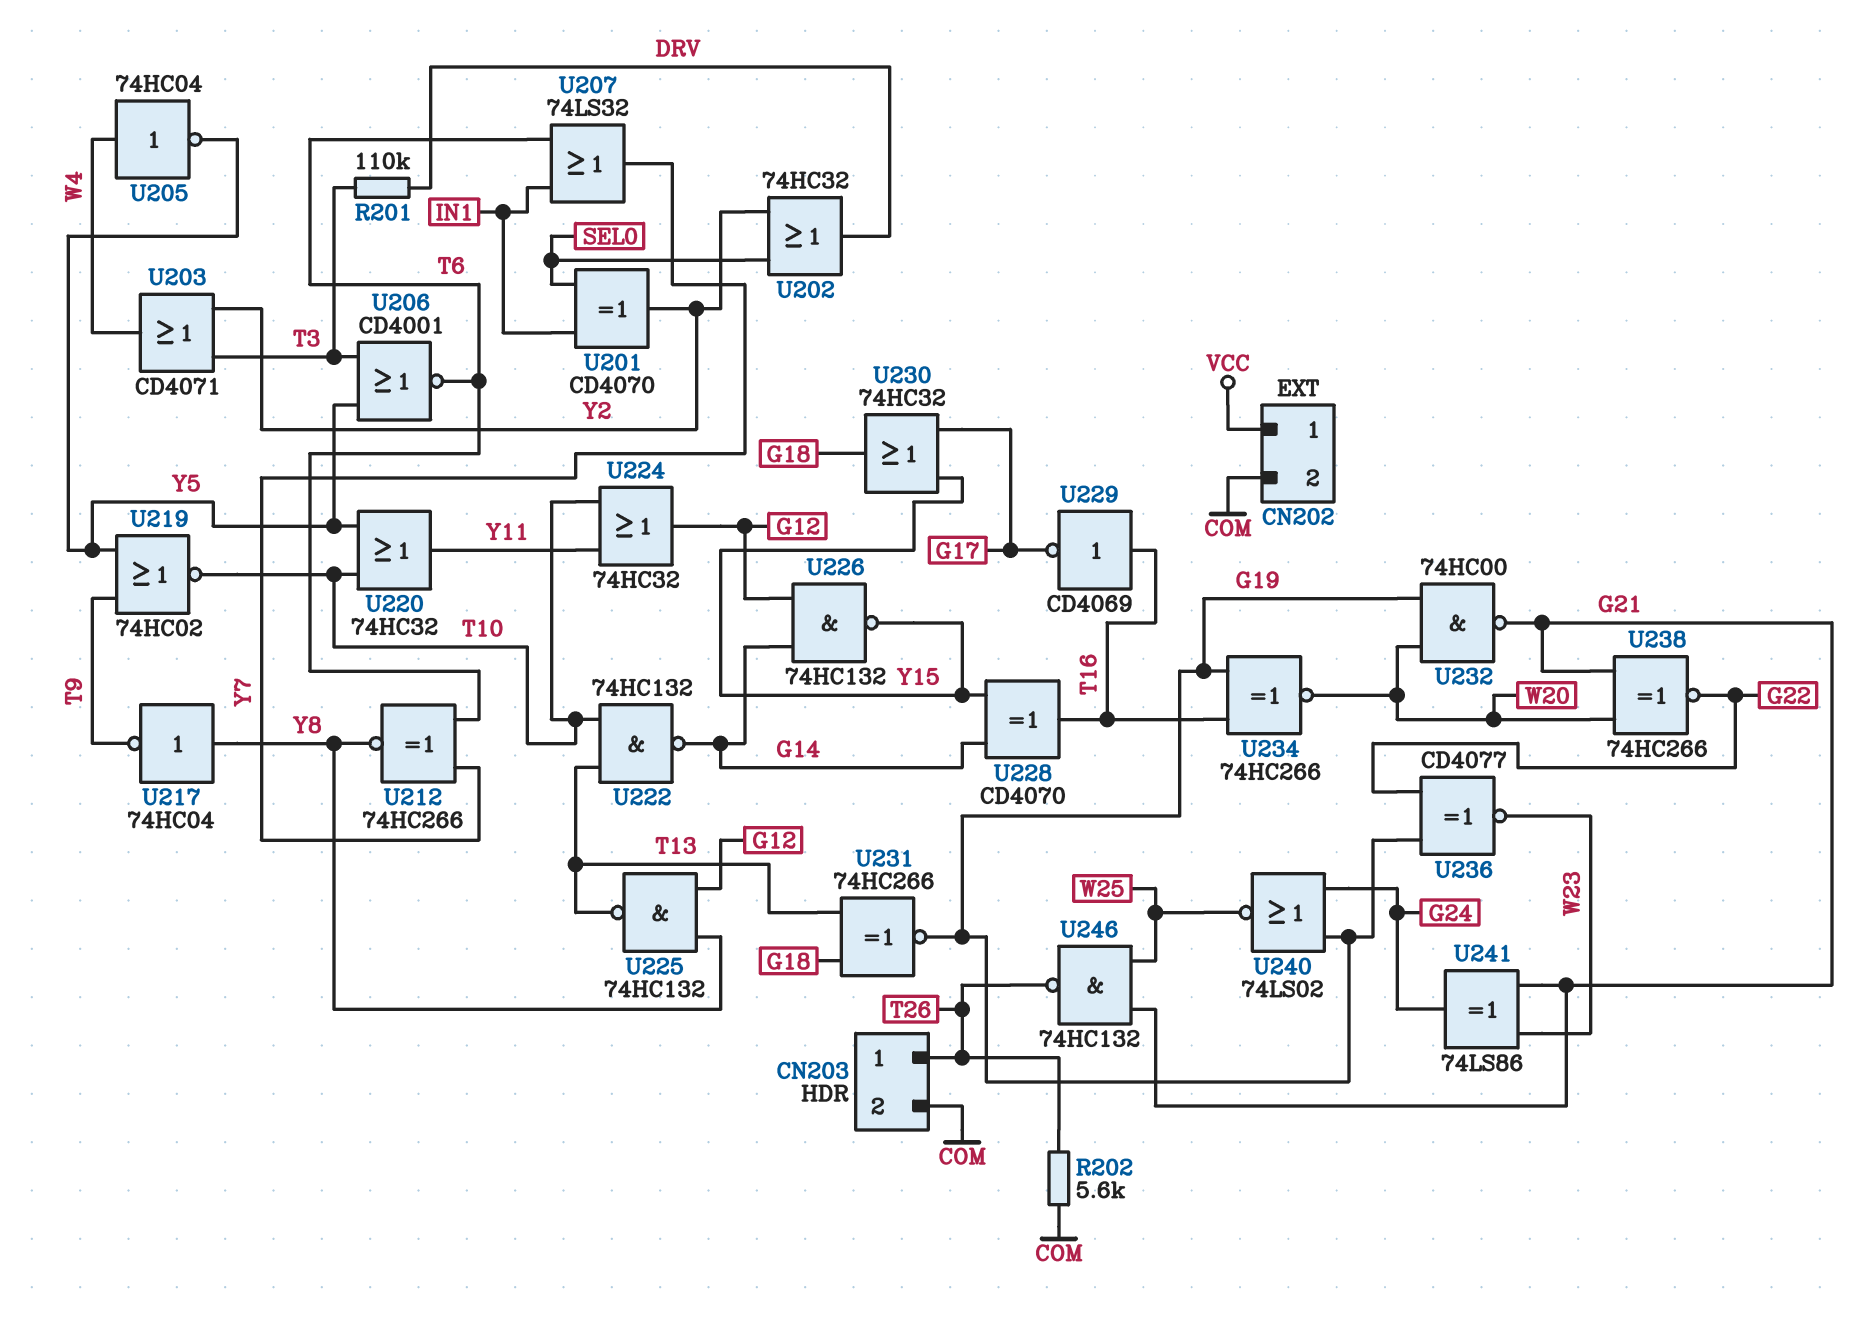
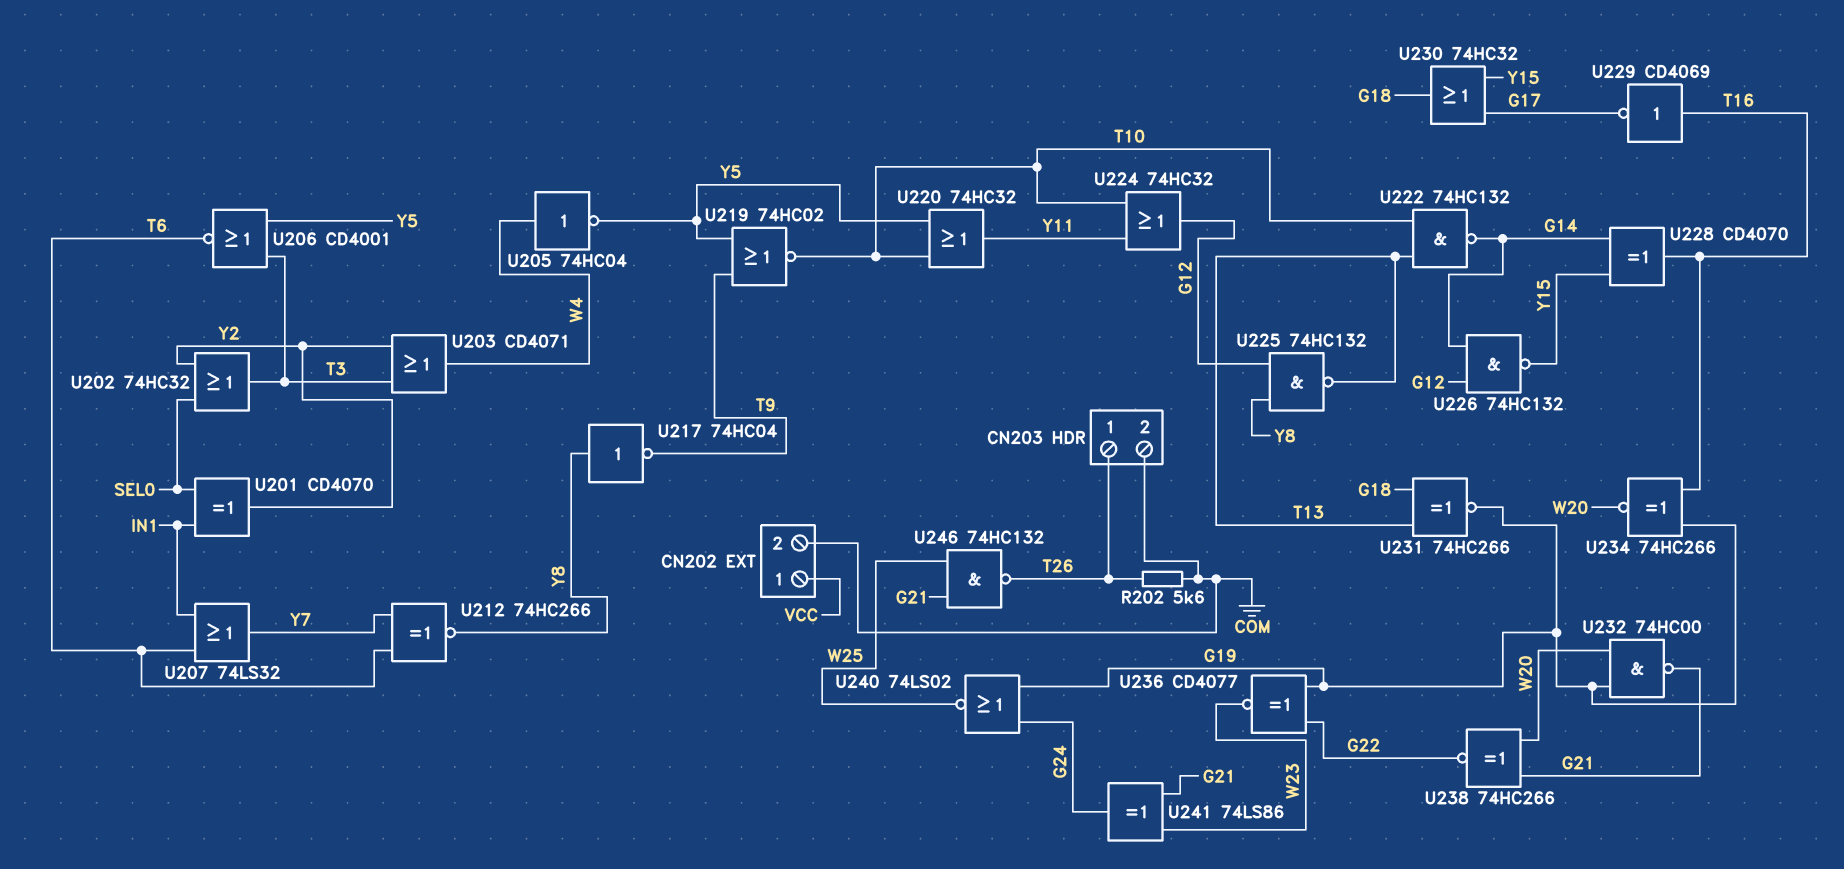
R201: 110k (DRV, T3) -> none
U202: OR 74HC32 (in SEL0, in Y2, out DRV) -> OR 74HC32 (in SEL0, in Y2, out T3)

